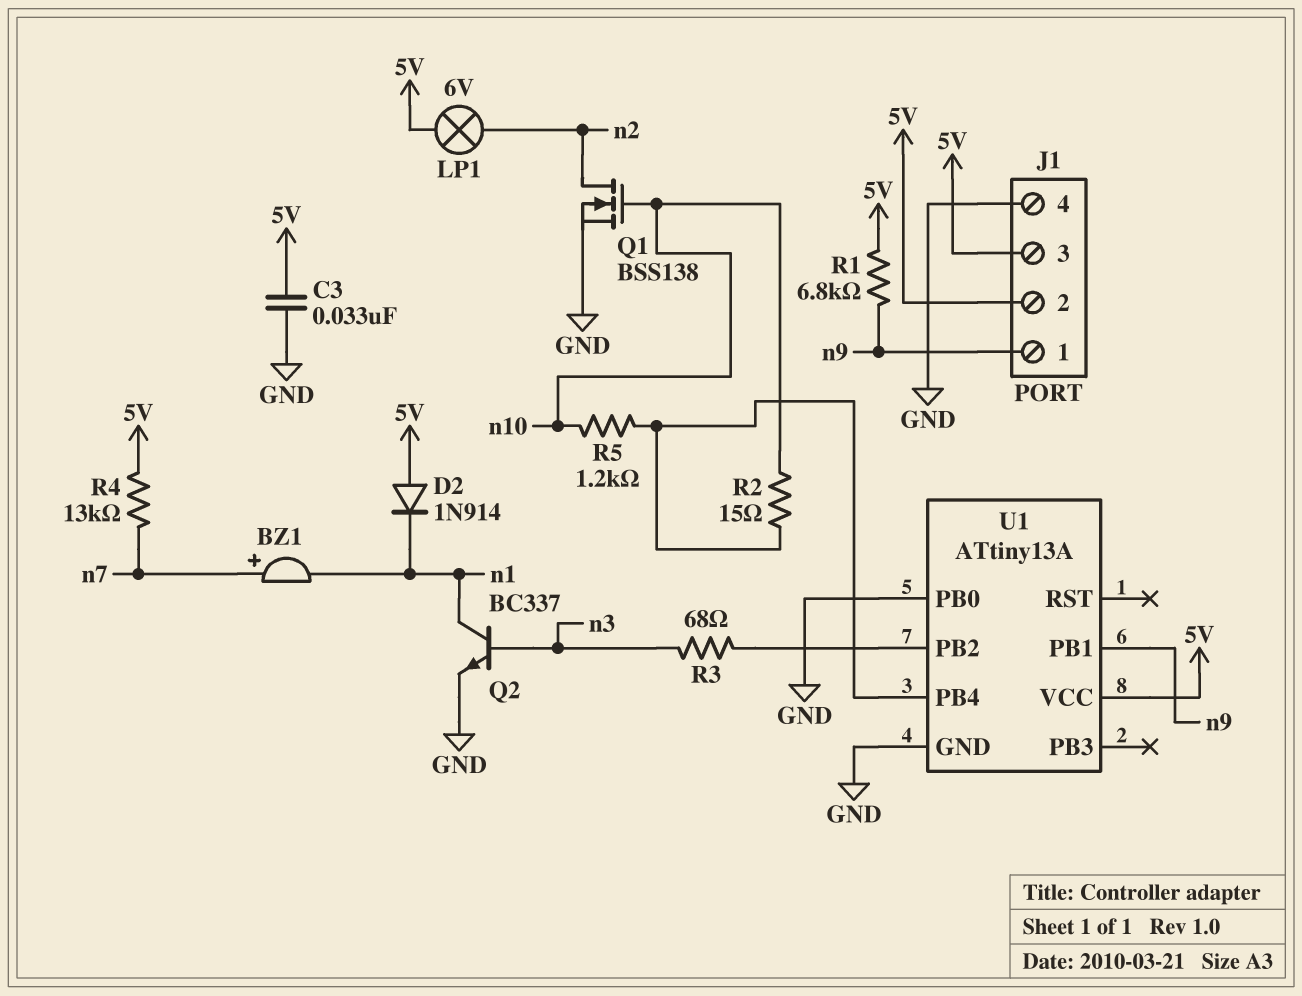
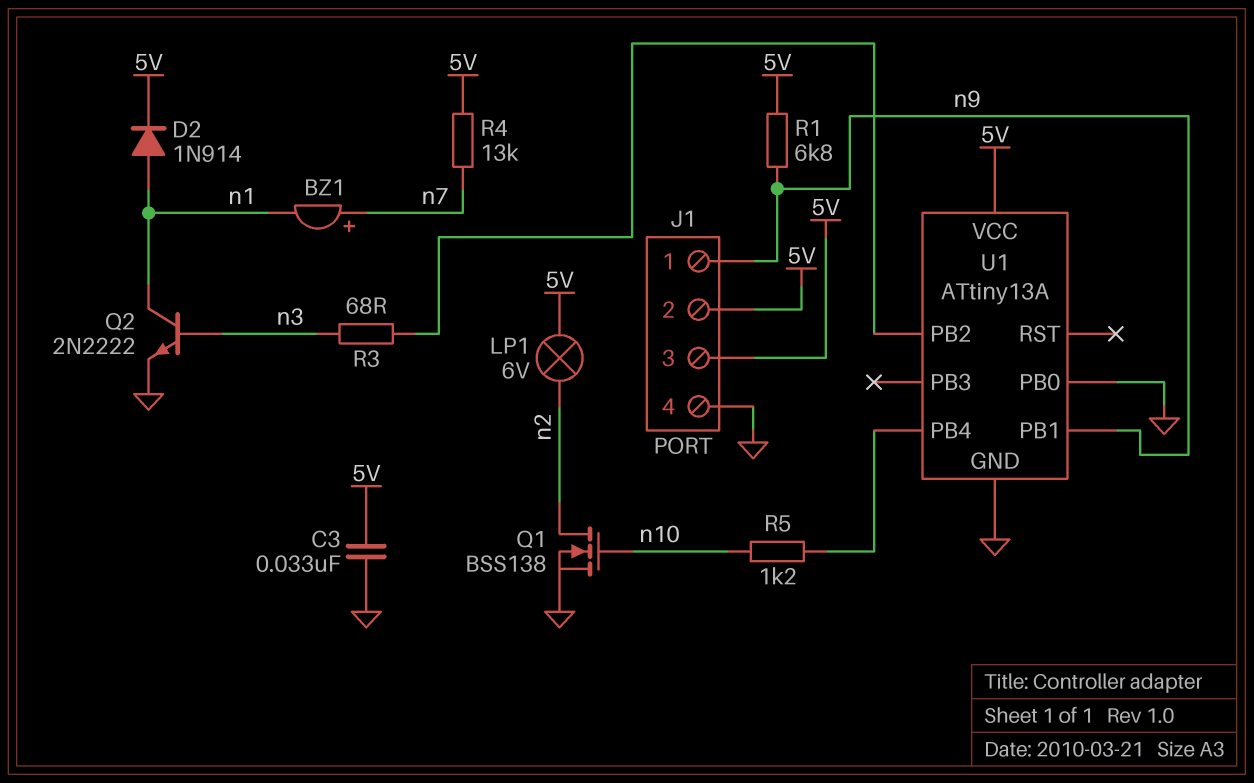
D2: diode 1N914 (A 5V, K n1) -> diode 1N914 (A n1, K 5V)
Q2: NPN BC337 (B n3, C n1, E GND) -> NPN 2N2222 (B n3, C n1, E GND)
R2: 15 (U1/PB4, n10) -> none

